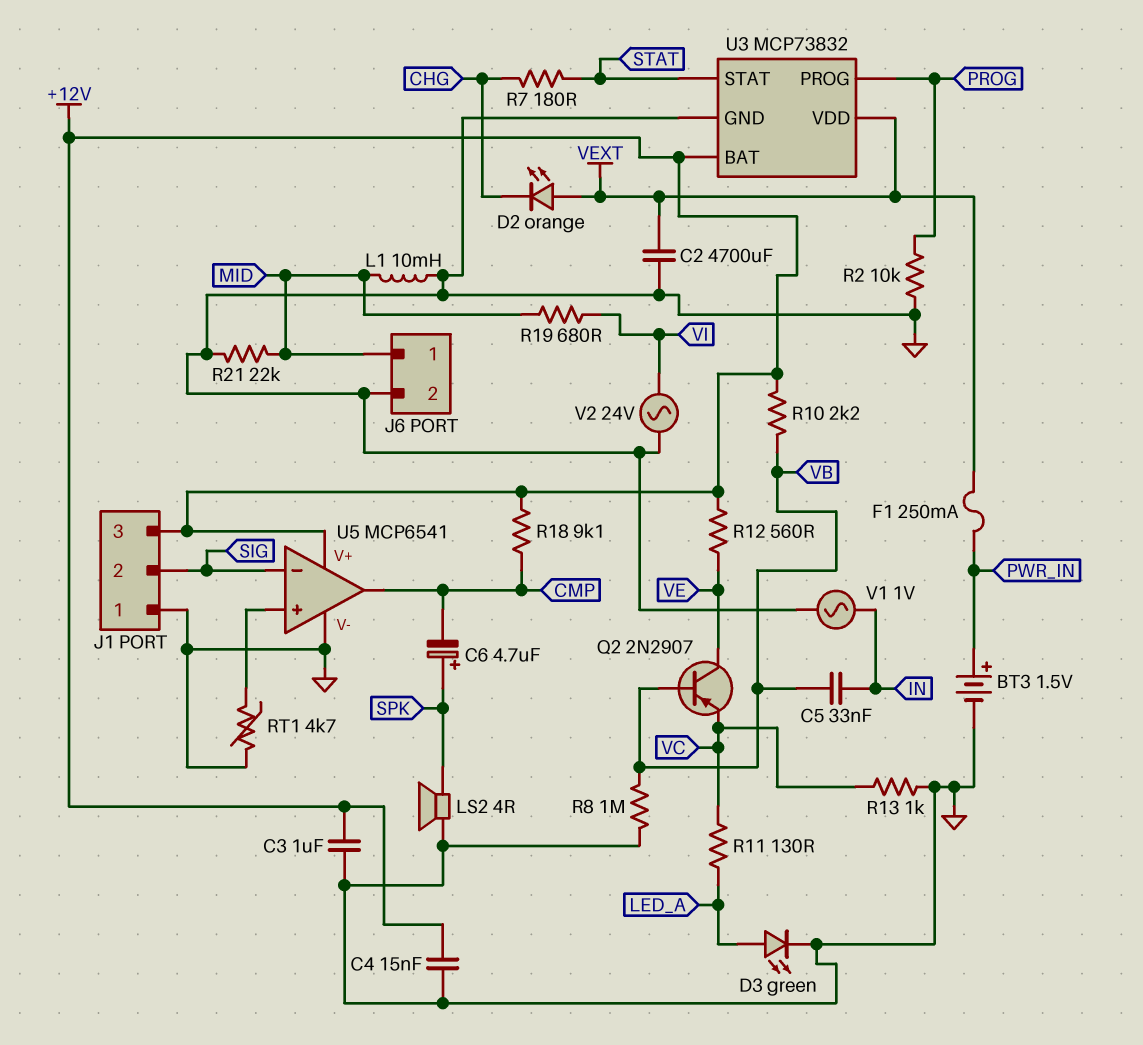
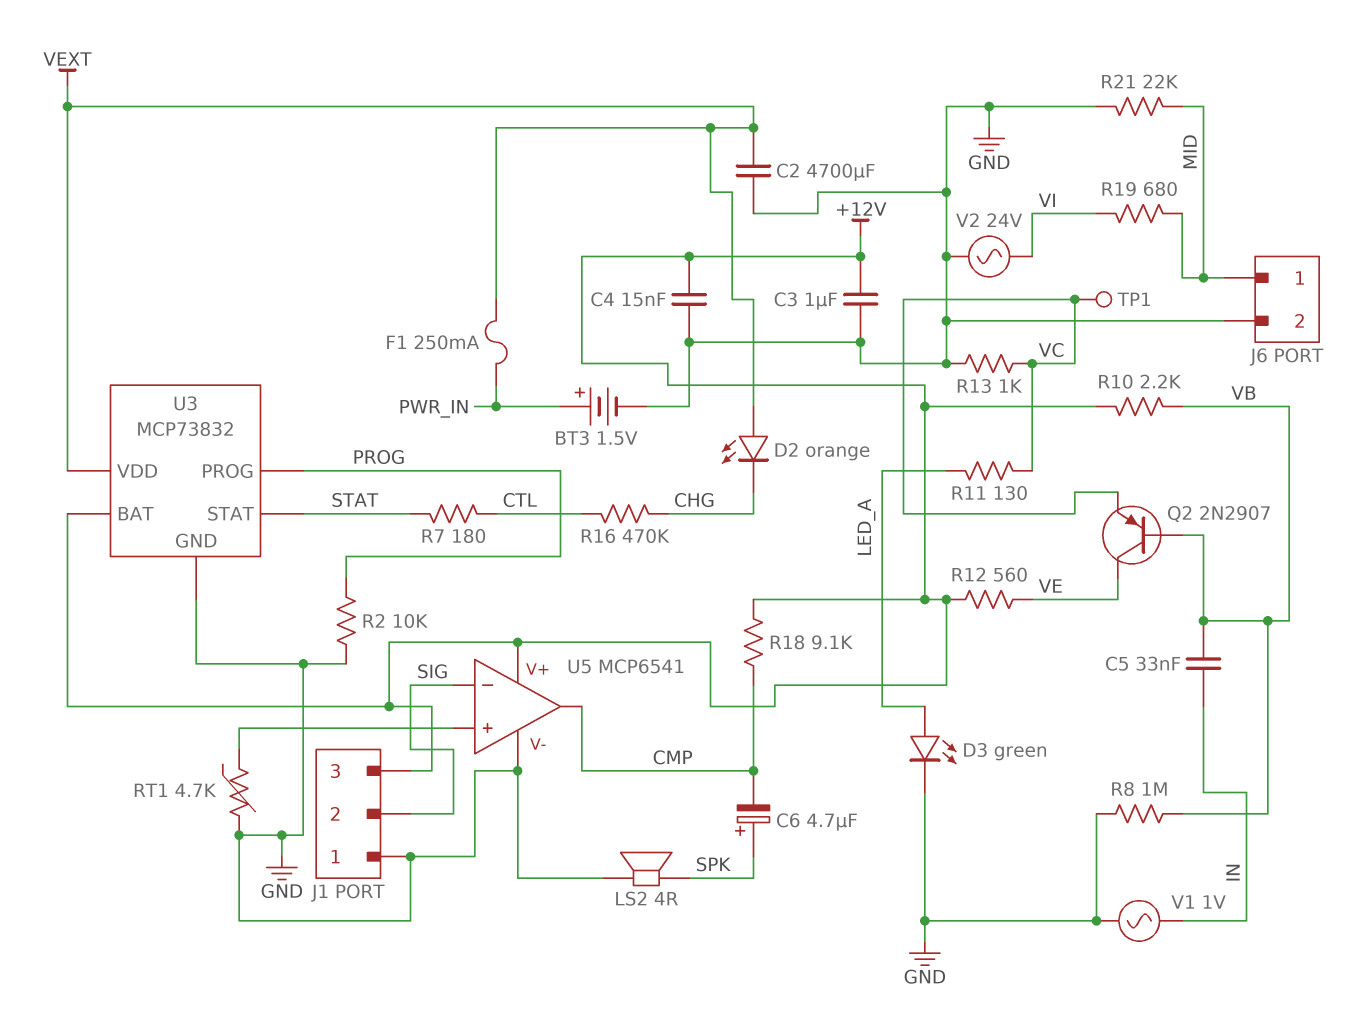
L1: 10mH (GND, MID) -> none
R7: 180 (CHG, STAT) -> 180 (CTL, STAT)
R16: none -> 470k (CHG, CTL)
TP1: none -> test point (VC)

